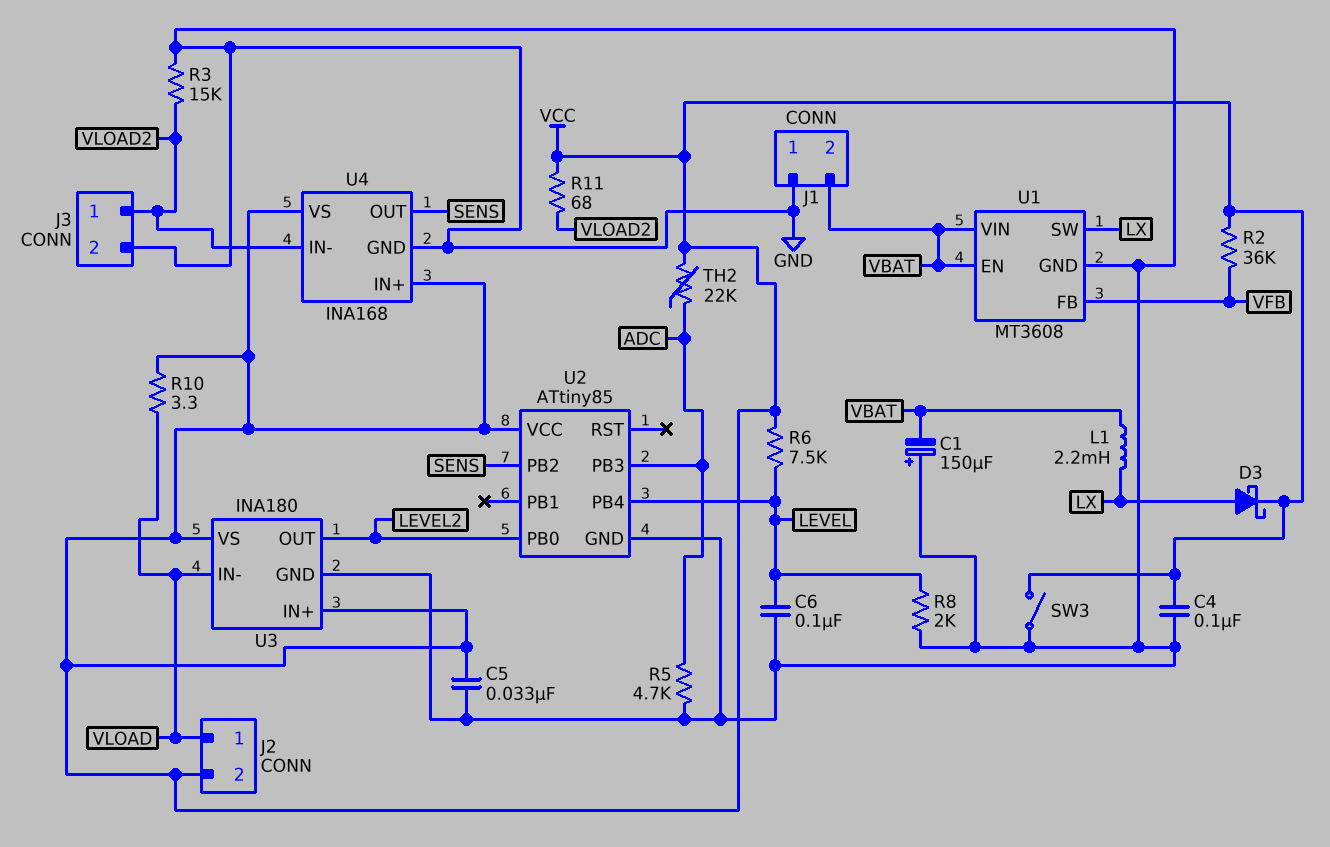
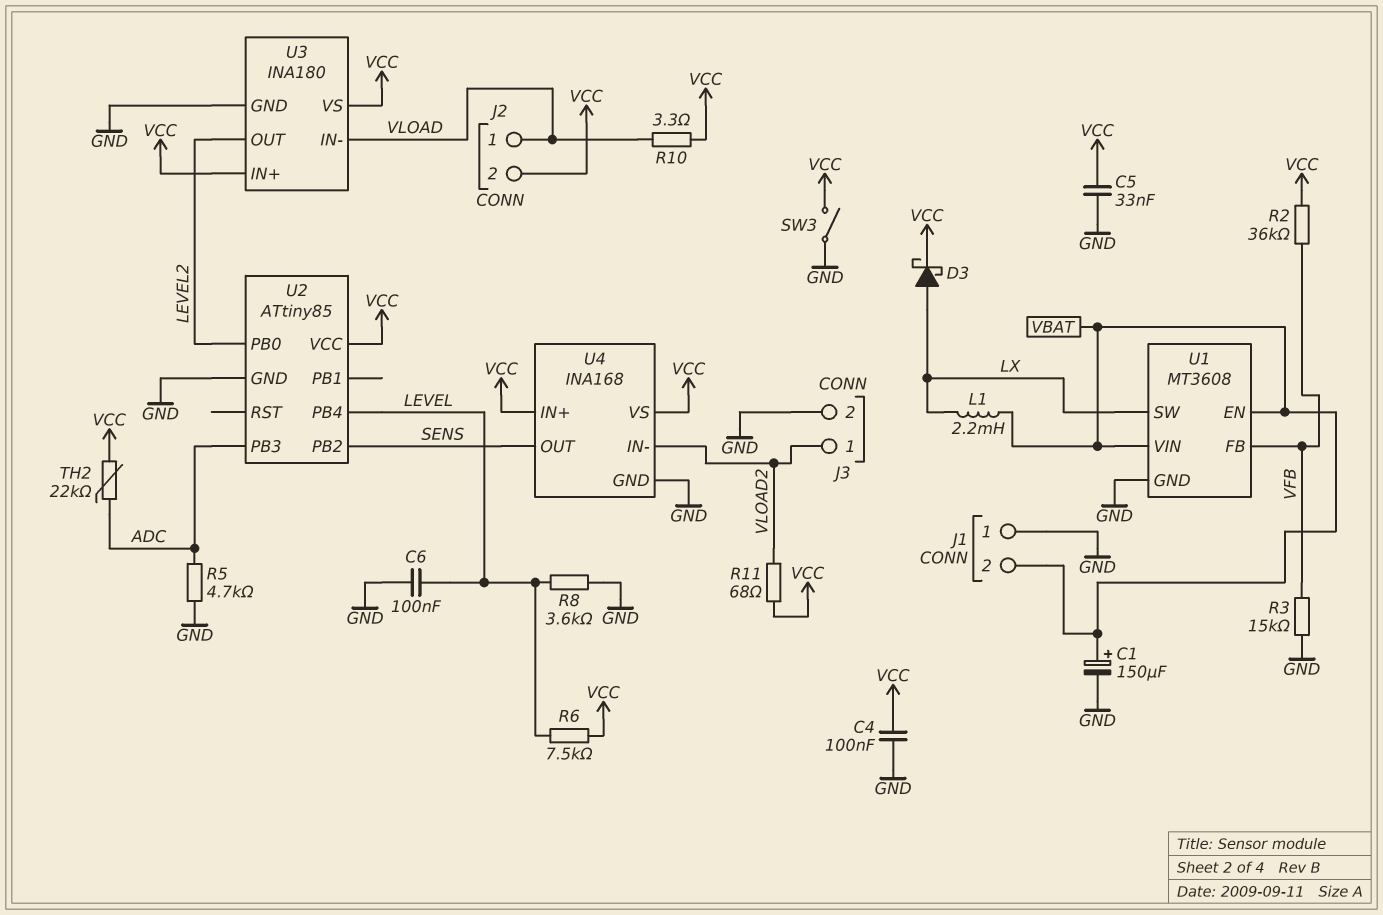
C1: 150uF (plus GND, minus VBAT) -> 150uF (plus VBAT, minus GND)
R3: 15k (GND, VLOAD2) -> 15k (GND, VFB)
R8: 2k (GND, LEVEL) -> 3.6k (GND, LEVEL)

